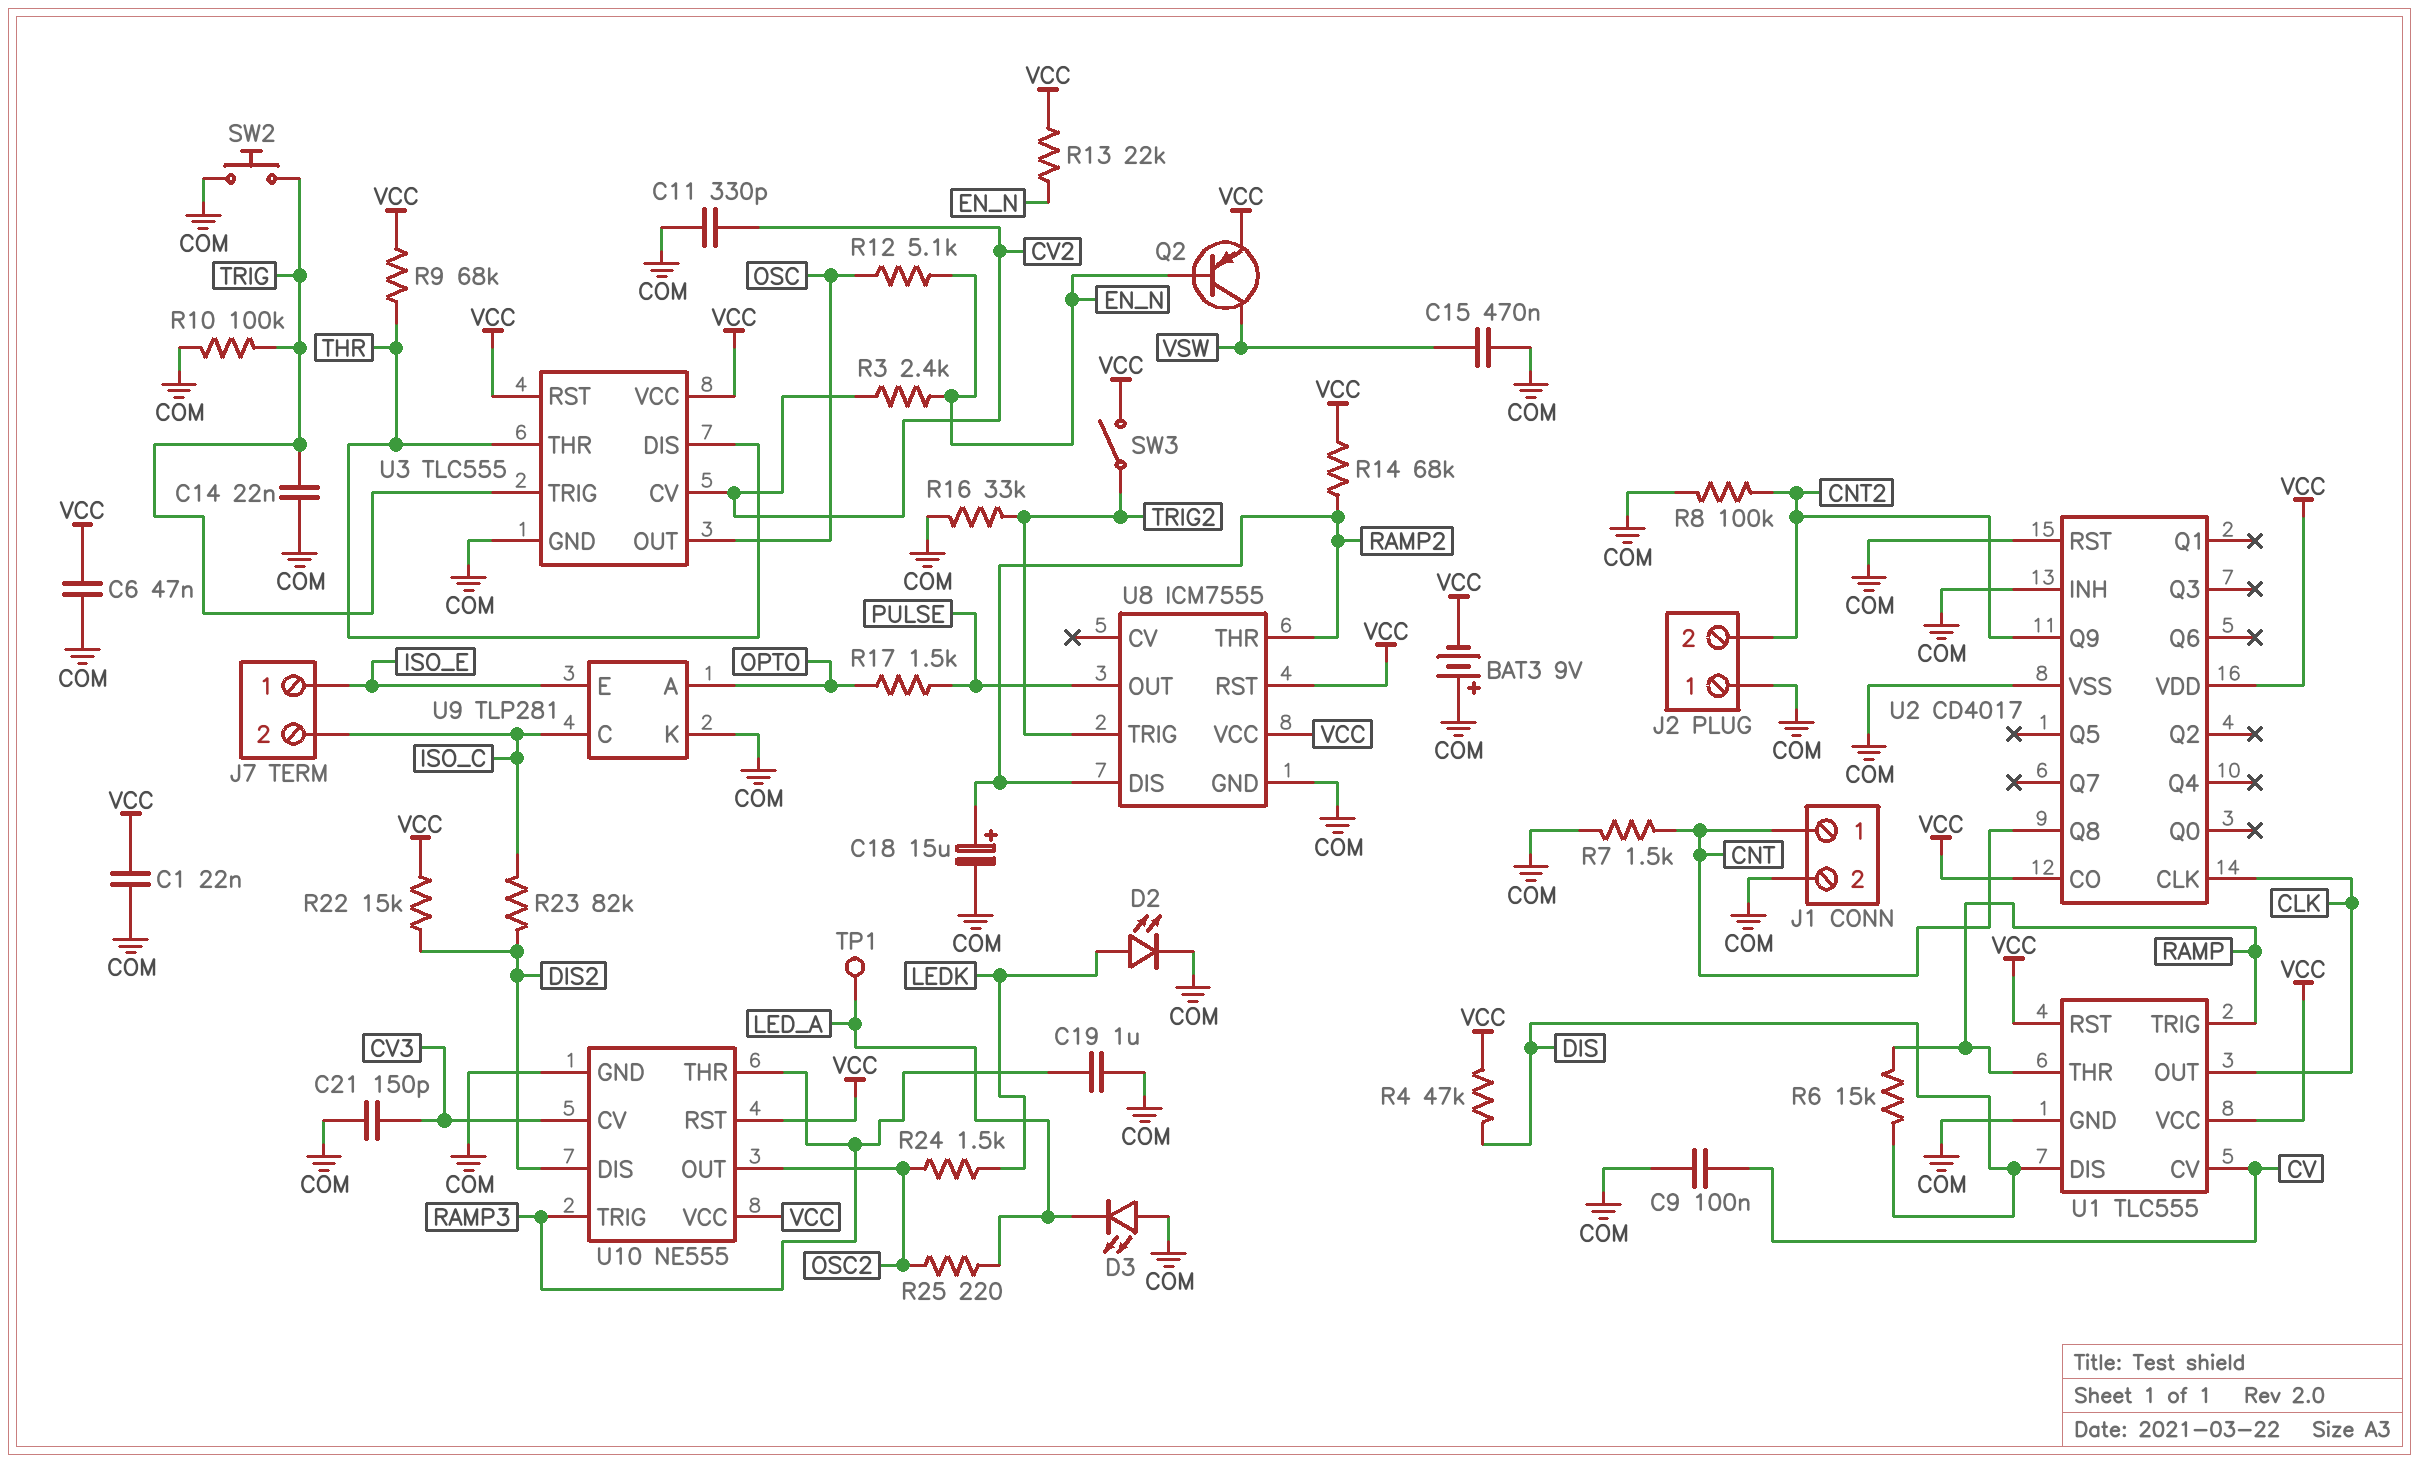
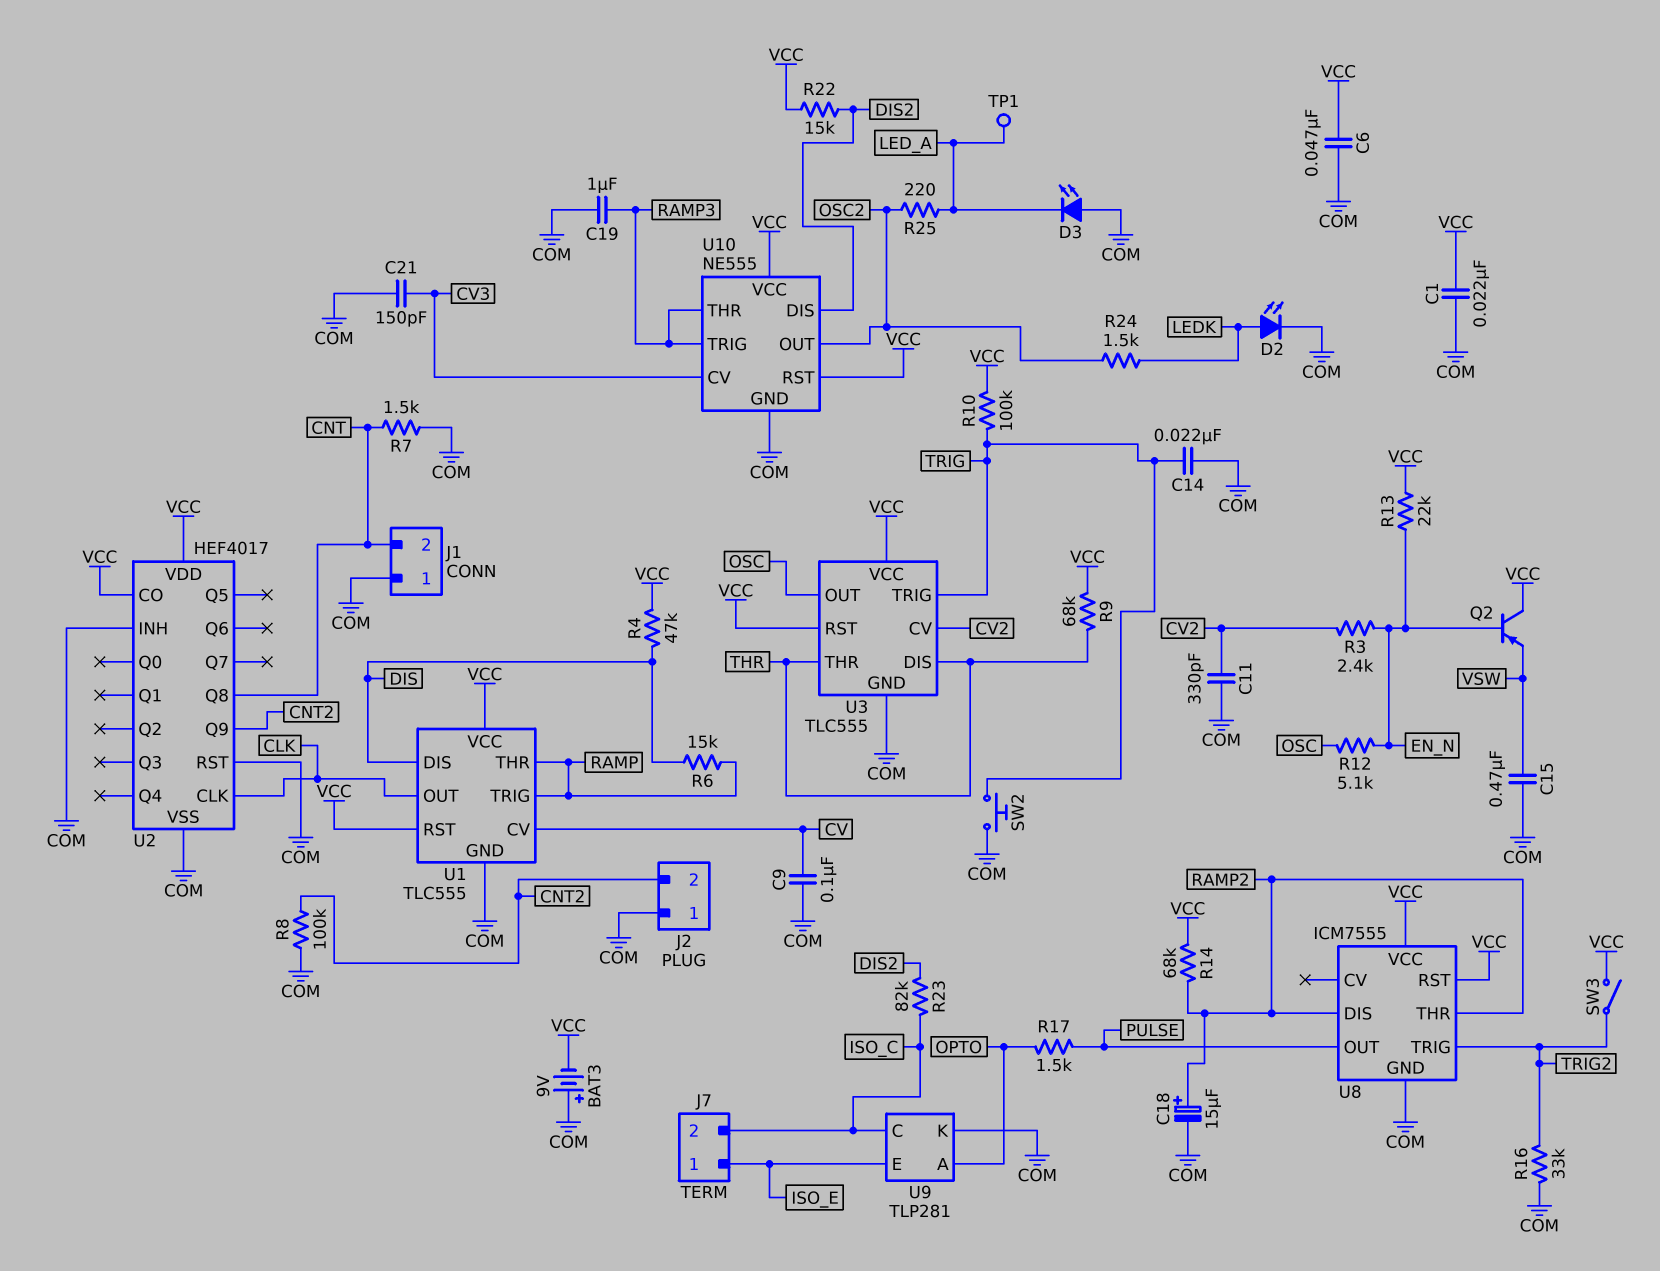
J1 pin 1: CNT -> COM
J1 pin 2: COM -> CNT
Q2: PNP (B EN_N, C VSW, E VCC) -> PNP (B EN_N, C VCC, E VSW)
R10: 100k (COM, TRIG) -> 100k (TRIG, VCC)
U2: CD4017 -> HEF4017

